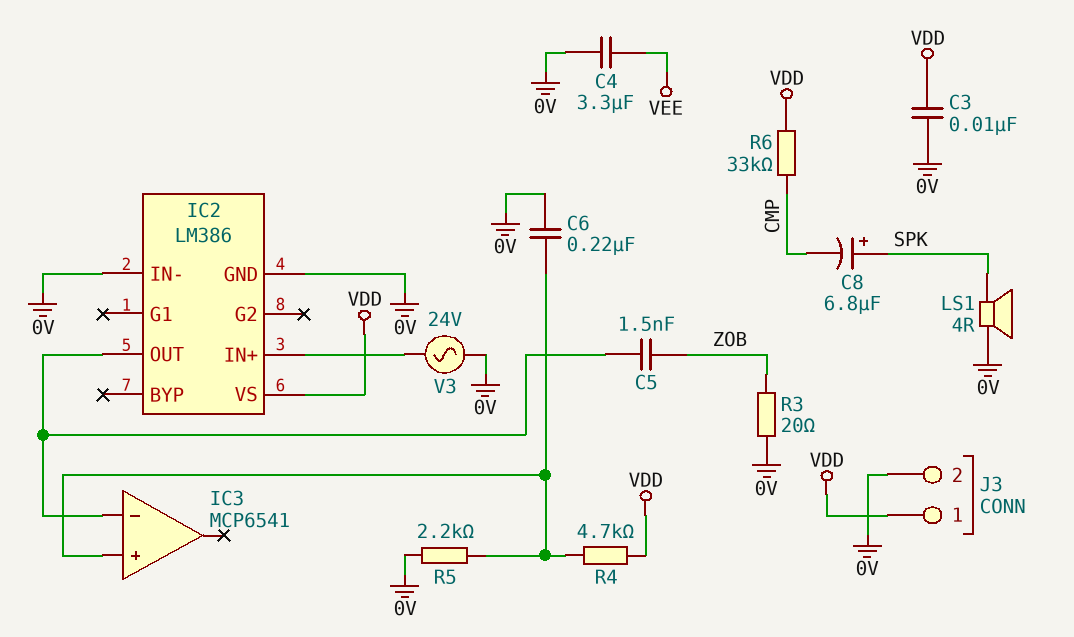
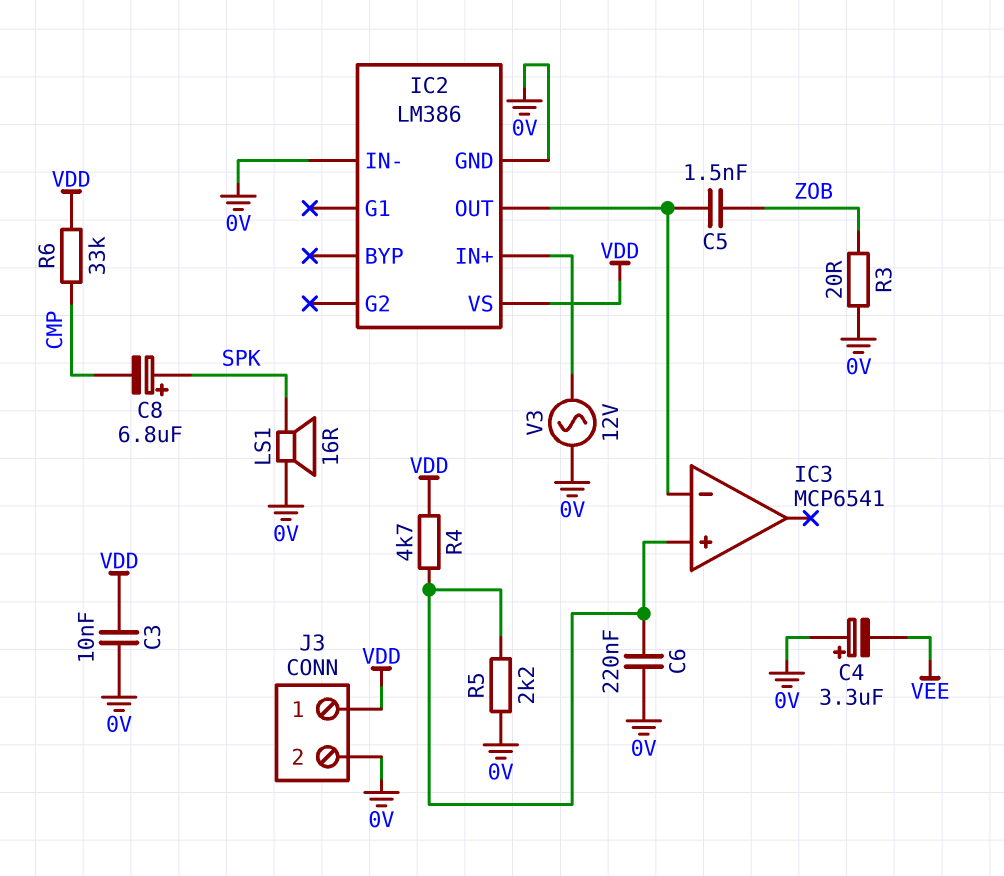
C4: 3.3uF (0V, VEE) -> 3.3uF (plus 0V, minus VEE)
LS1: speaker 4R (0V, SPK) -> speaker 16R (0V, SPK)
V3: AC 24V (0V, IC2/IN+) -> AC 12V (0V, IC2/IN+)

